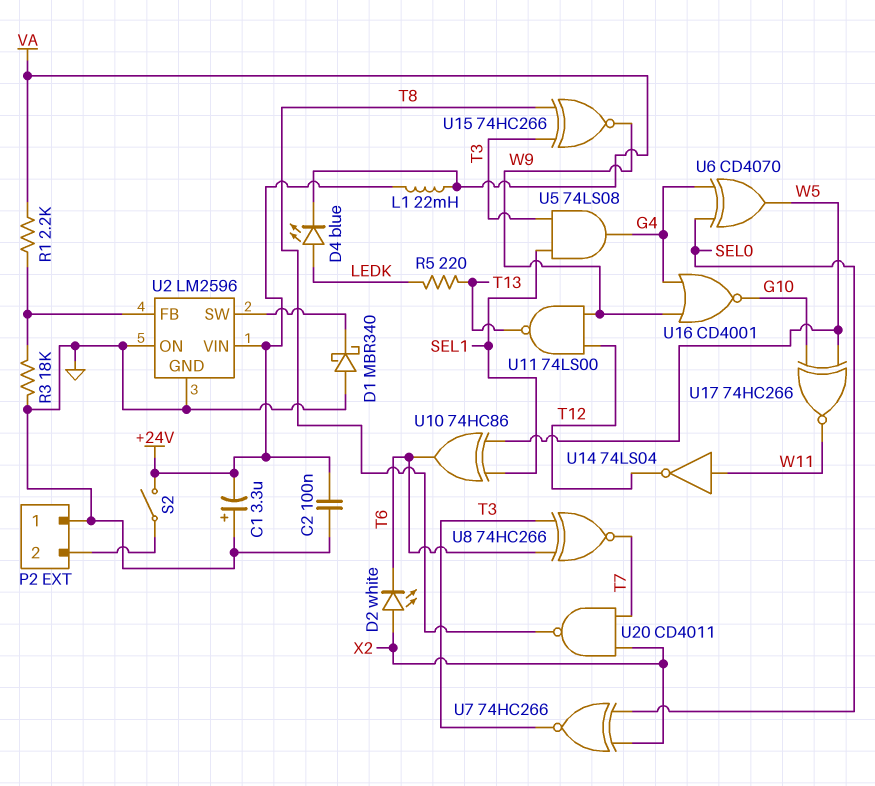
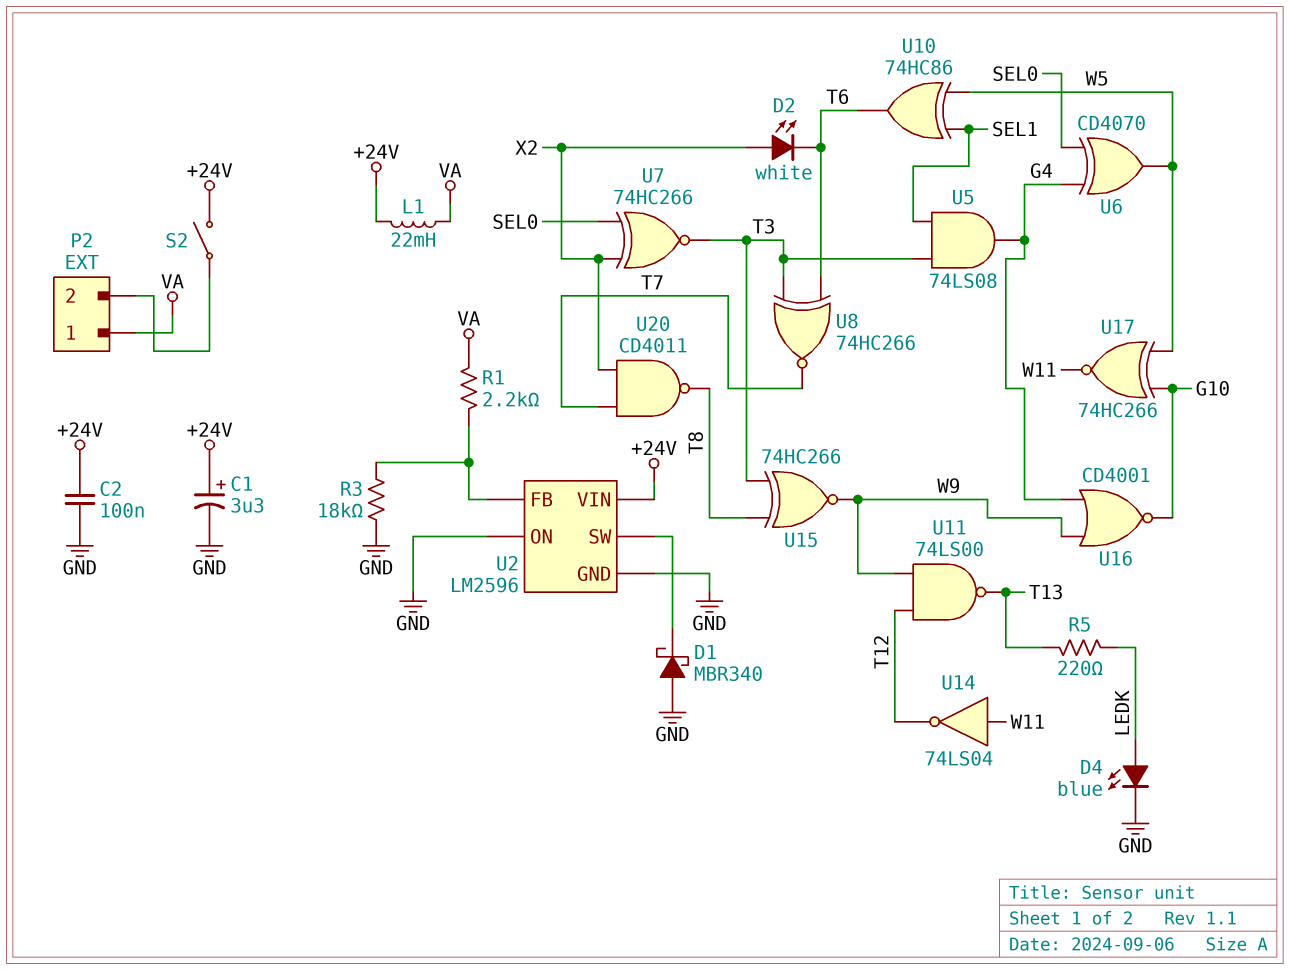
C1: 3.3uF (plus GND, minus +24V) -> 3.3uF (plus +24V, minus GND)
D4: LED blue (A LEDK, K VA) -> LED blue (A LEDK, K GND)
P2 pin 1: GND -> VA

